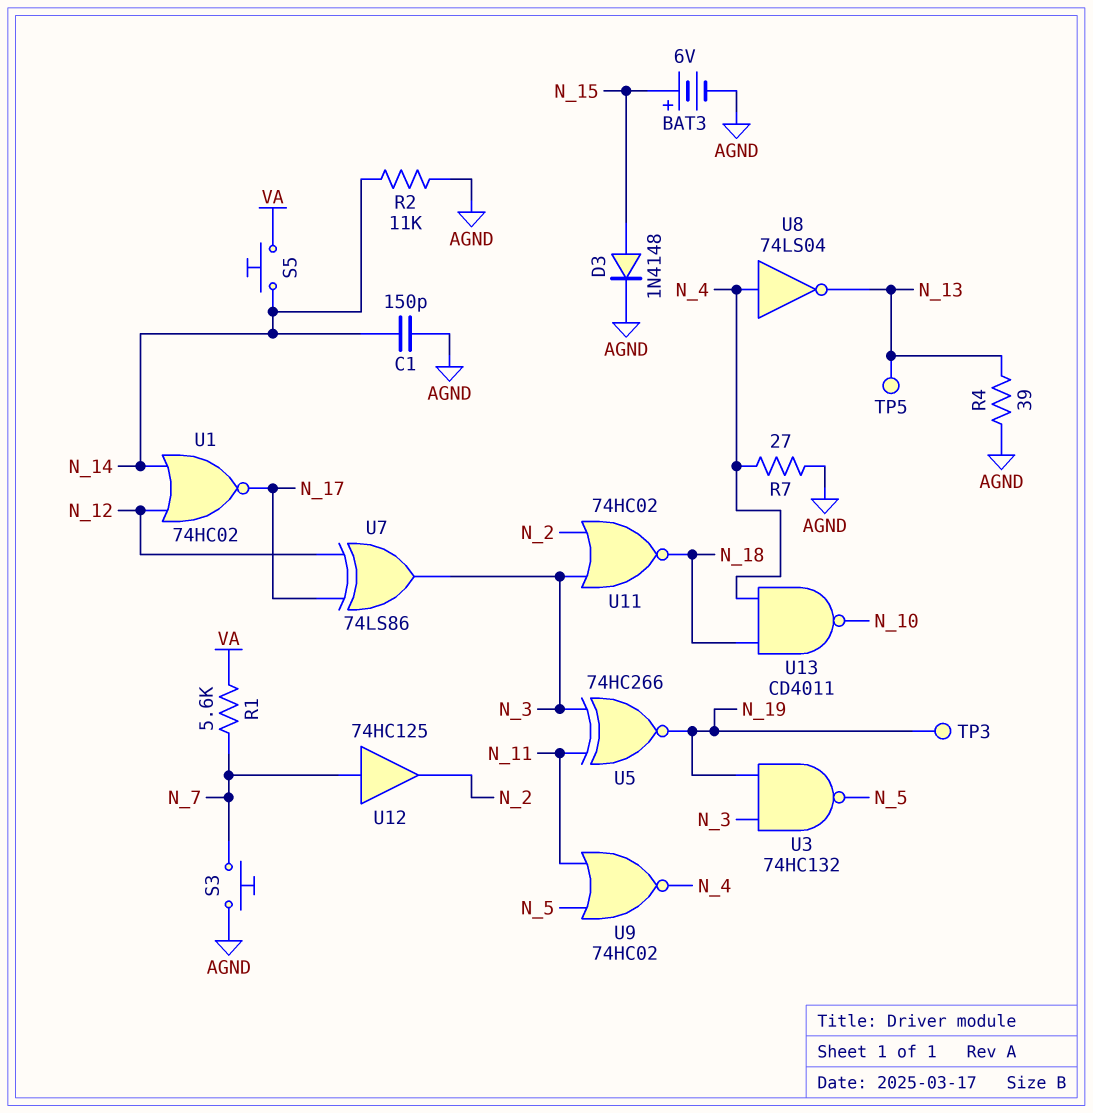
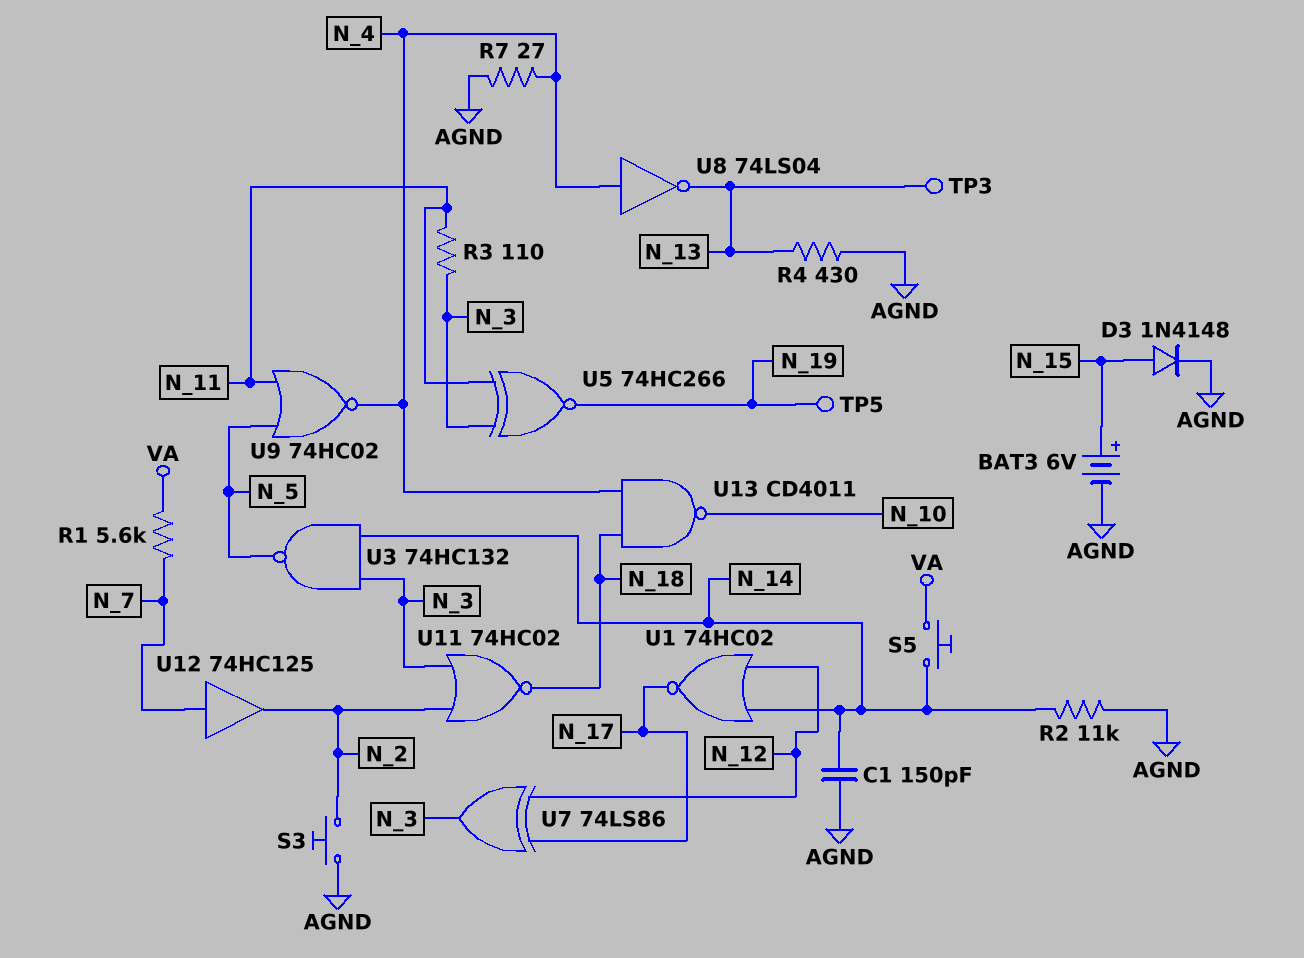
R3: none -> 110 (N_3, N_11)
R4: 39 (AGND, N_13) -> 430 (AGND, N_13)
S3: button (AGND, N_7) -> button (AGND, N_2)
TP3: test point (N_19) -> test point (N_13)
TP5: test point (N_13) -> test point (N_19)
U3: NAND 74HC132 (in N_3, in N_19, out N_5) -> NAND 74HC132 (in N_3, in N_14, out N_5)

